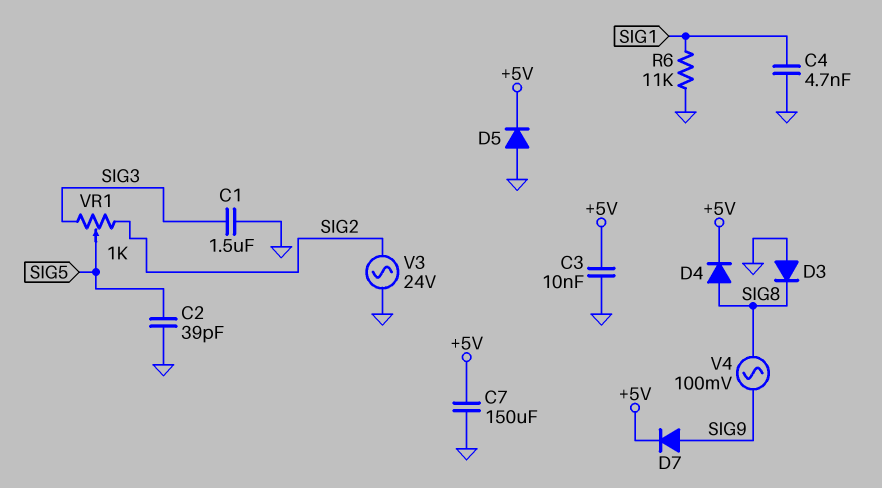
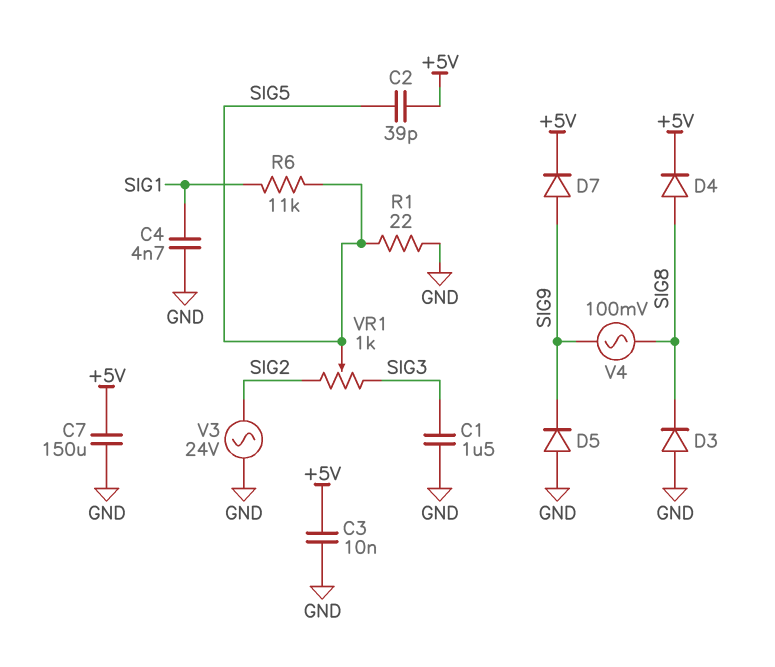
C2: 39pF (GND, SIG5) -> 39pF (+5V, SIG5)
D5: diode (A GND, K +5V) -> diode (A GND, K SIG9)
R1: none -> 22 (GND, SIG5)
R6: 11k (GND, SIG1) -> 11k (SIG1, SIG5)

